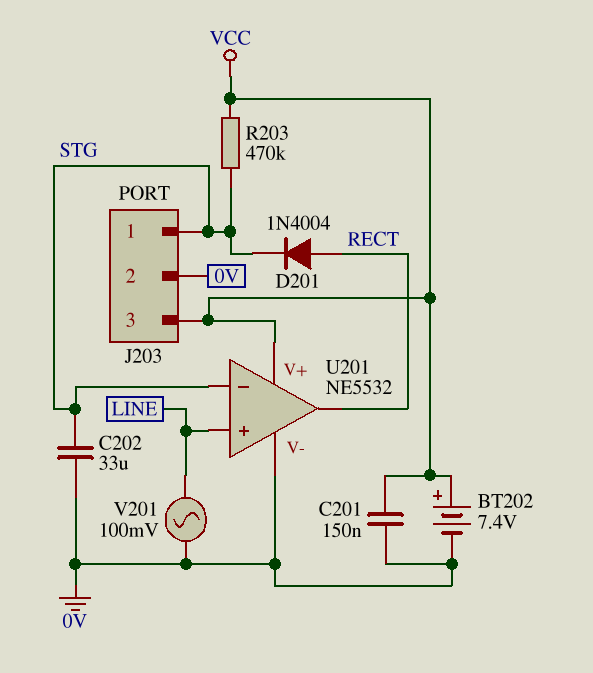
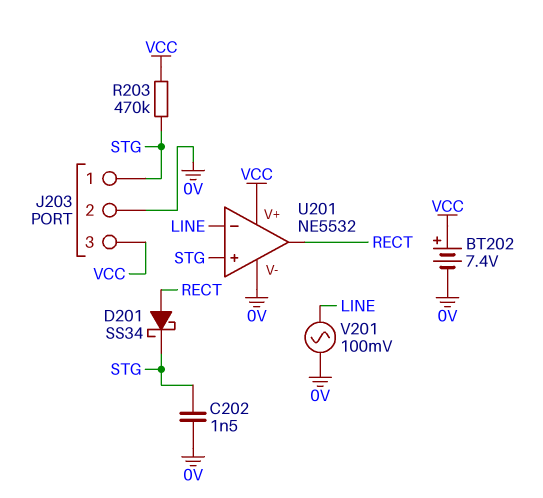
C201: 150nF (0V, VCC) -> none
C202: 33uF (0V, STG) -> 1.5nF (0V, STG)
D201: diode 1N4004 (A RECT, K STG) -> schottky SS34 (A RECT, K STG)
U201 pin in+: LINE -> STG
U201 pin in-: STG -> LINE

